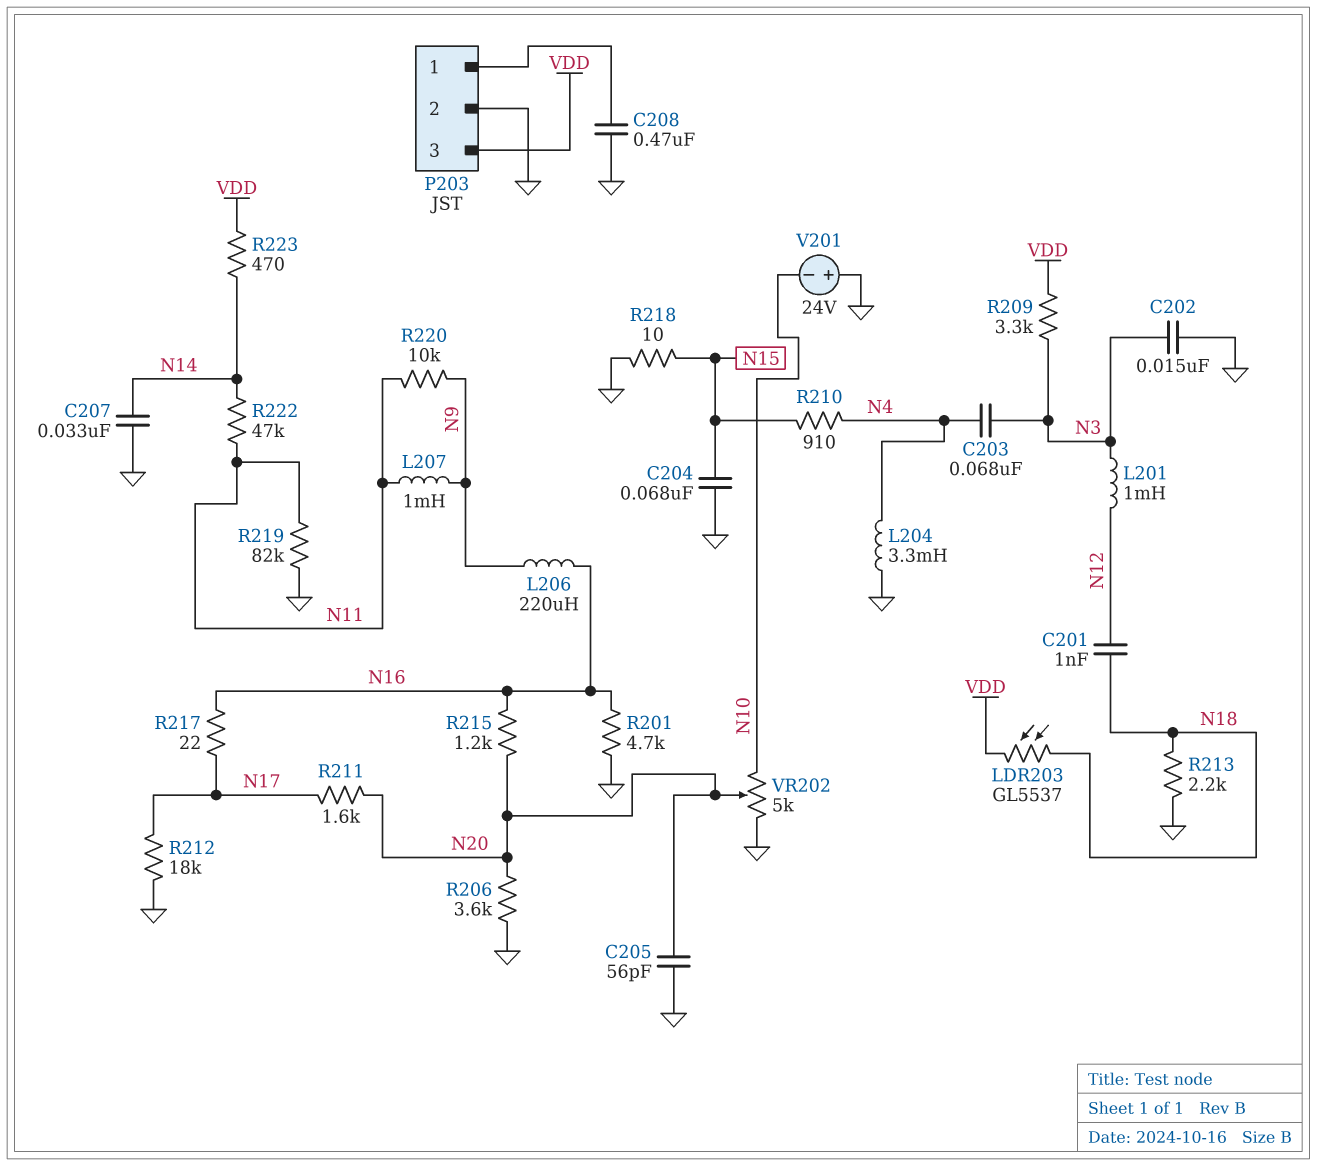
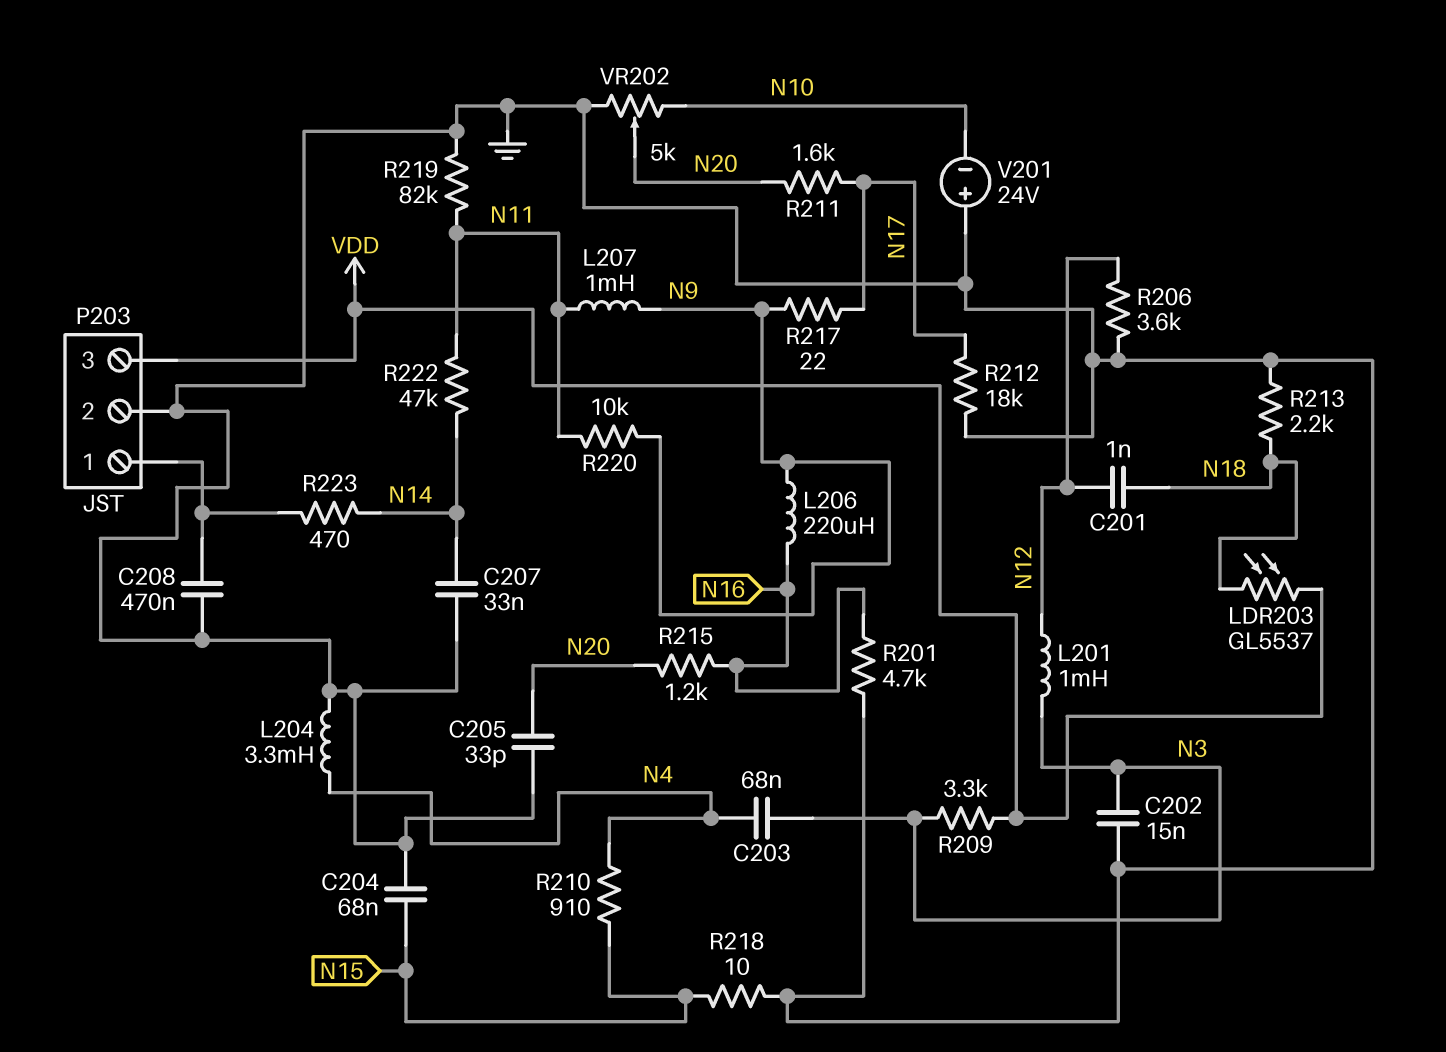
C205: 56pF (GND, N20) -> 33pF (GND, N20)
R206: 3.6k (GND, N20) -> 3.6k (GND, N12)
R217: 22 (N16, N17) -> 22 (N9, N17)
R223: 470 (N14, VDD) -> 470 (N14, P203/1)

